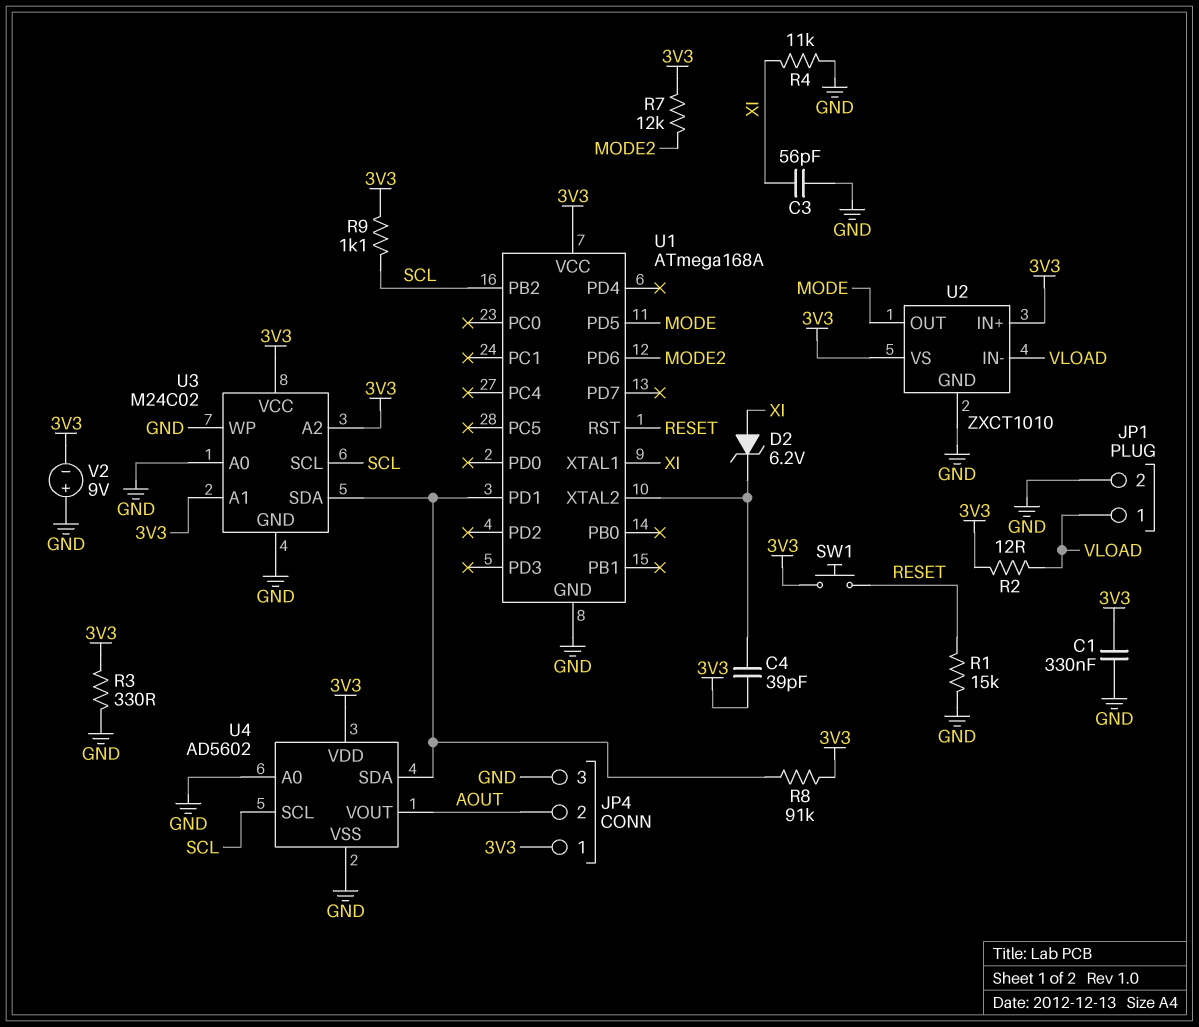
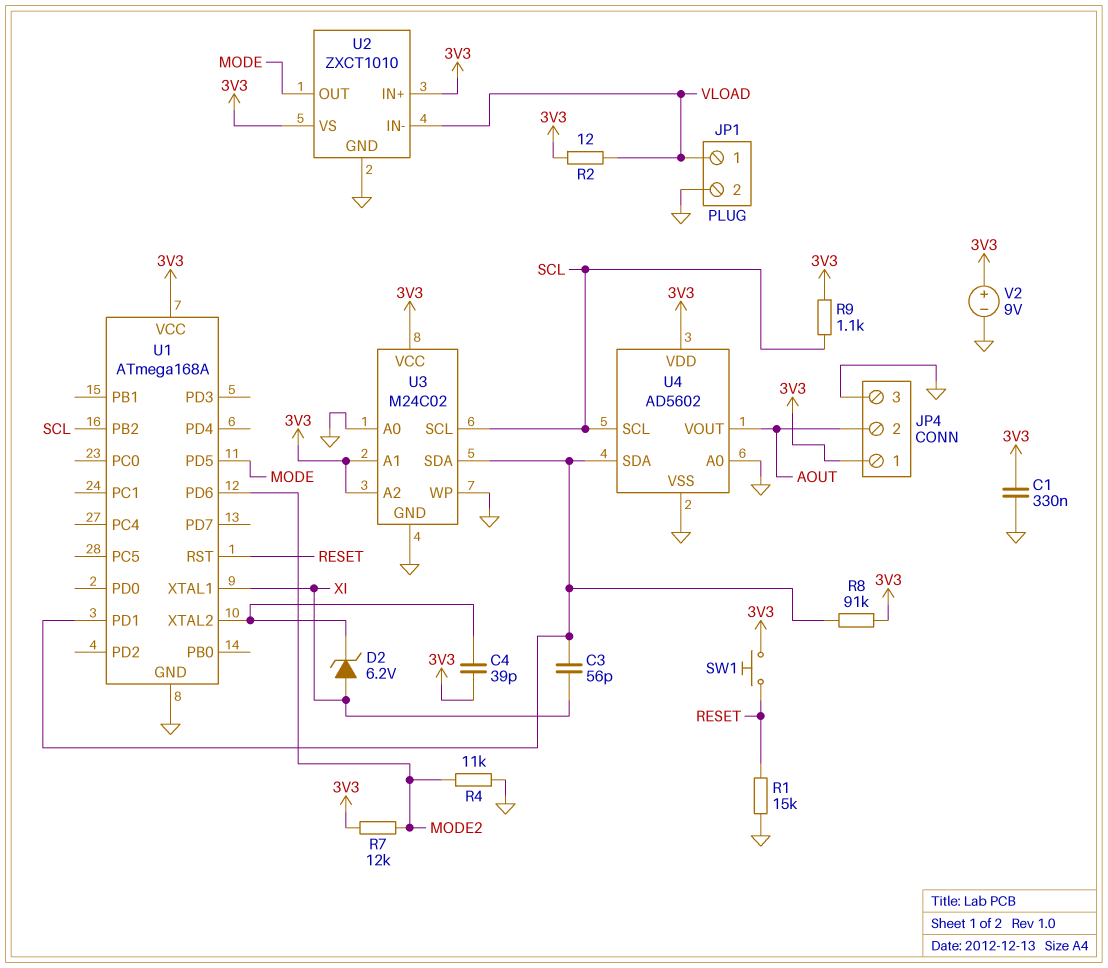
C3: 56pF (GND, XI) -> 56pF (U1/PD1, XI)
R3: 330 (3V3, GND) -> none
R4: 11k (GND, XI) -> 11k (GND, MODE2)
V2: 9V (plus GND, minus 3V3) -> 9V (plus 3V3, minus GND)

